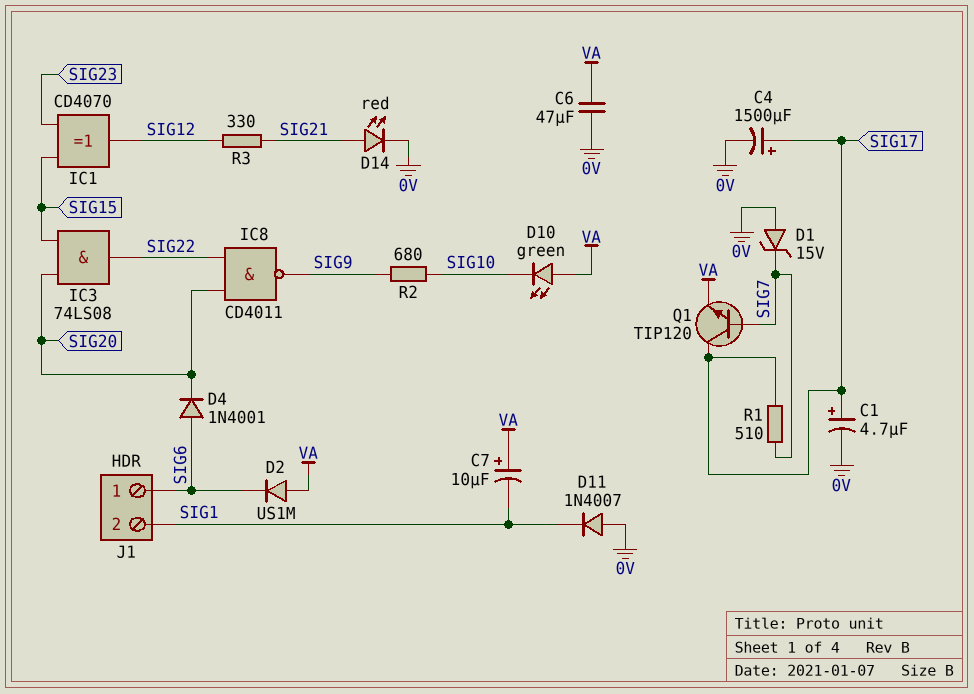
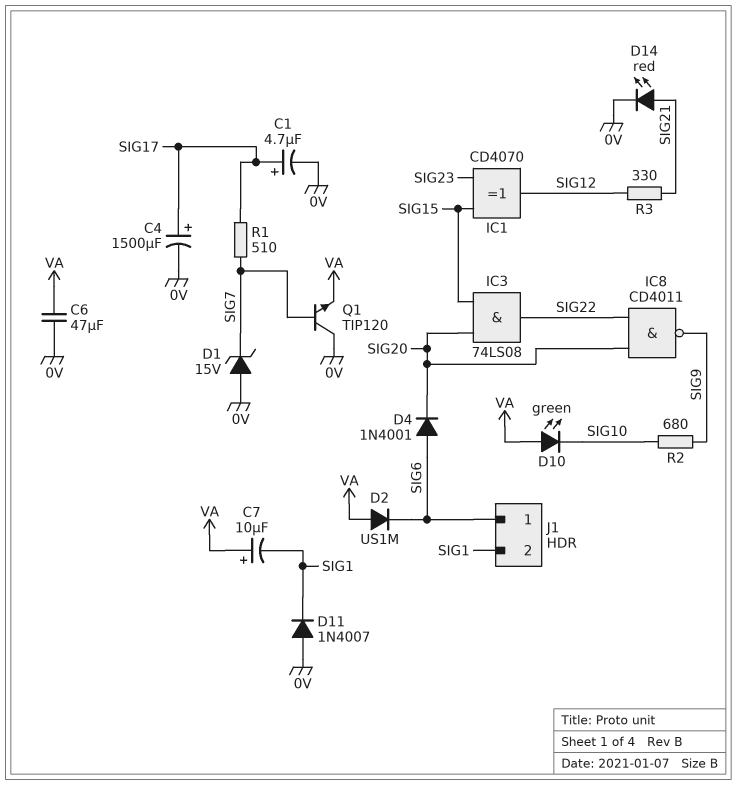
Q1: NPN TIP120 (B SIG7, C SIG17, E VA) -> NPN TIP120 (B SIG7, C 0V, E VA)

